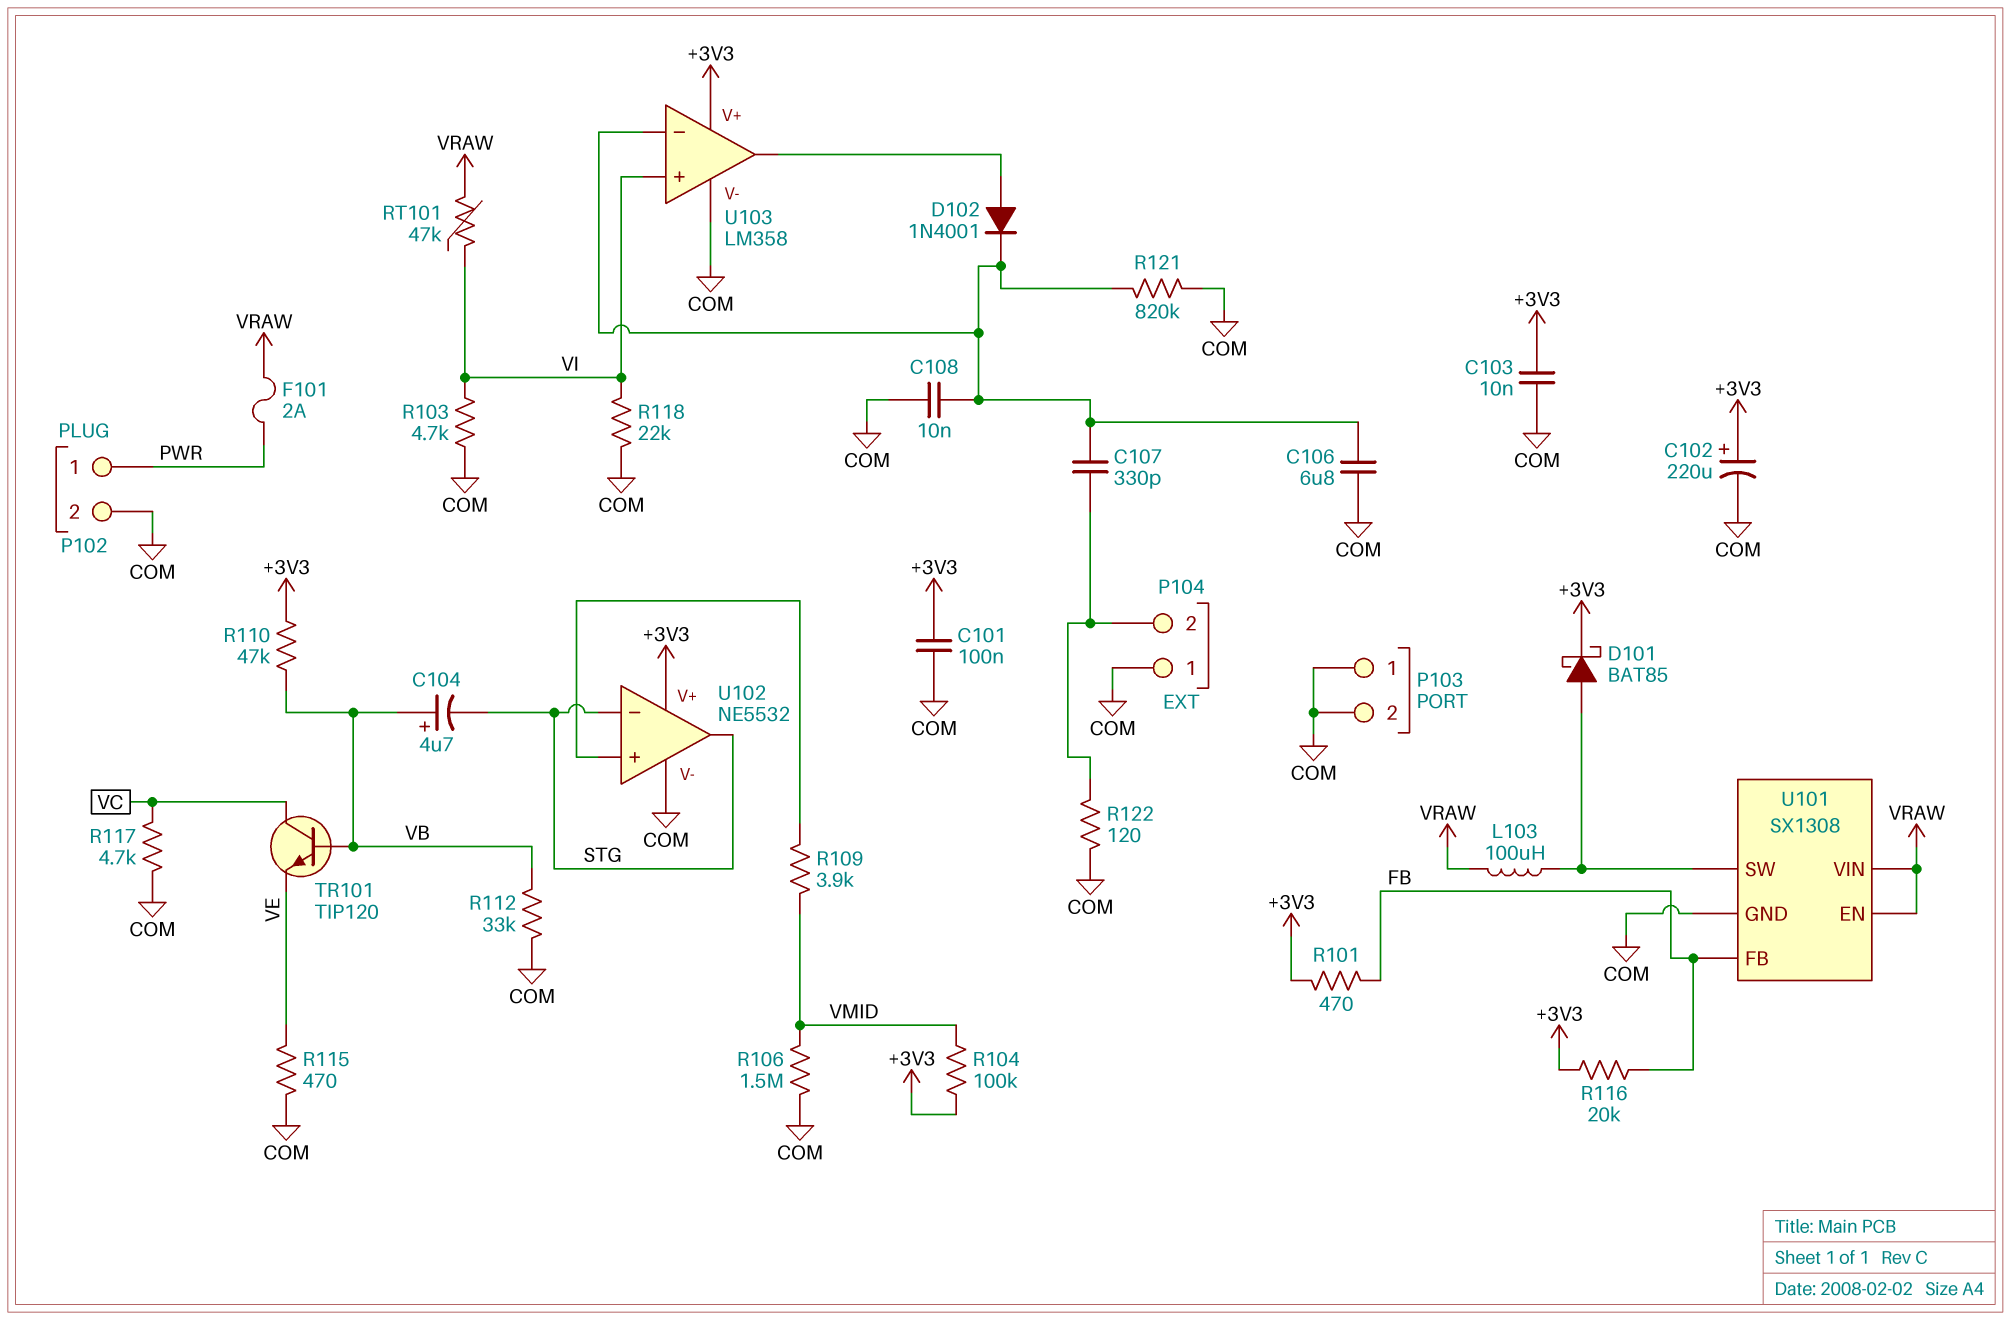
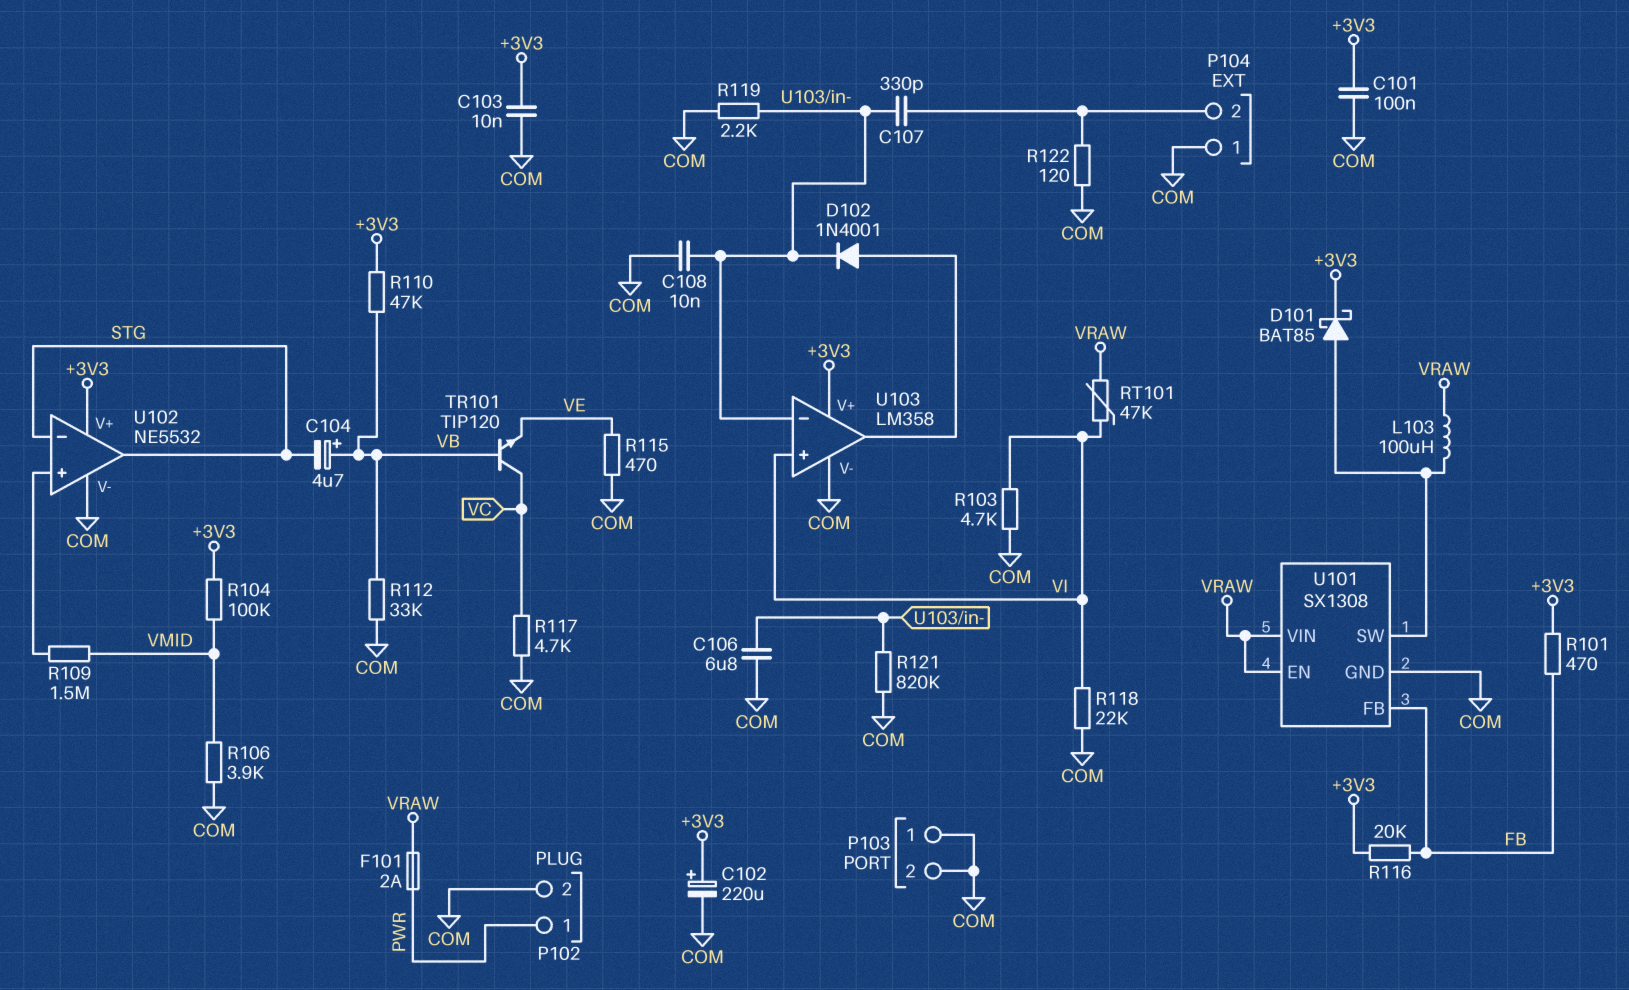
R106: 1.5M (COM, VMID) -> 3.9k (COM, VMID)
R109: 3.9k (U102/in+, VMID) -> 1.5M (U102/in+, VMID)
R119: none -> 2.2k (COM, U103/in-)

